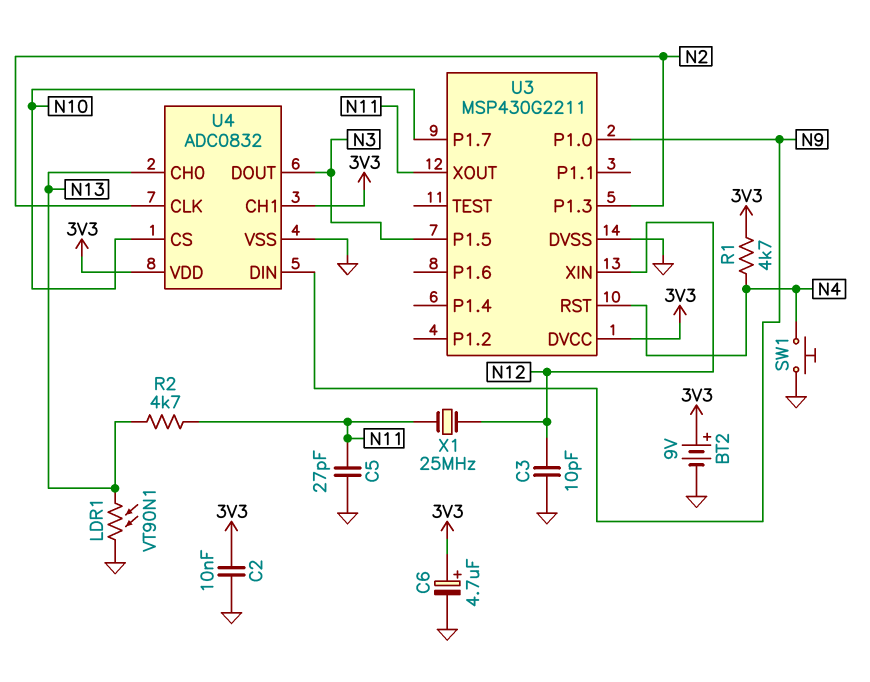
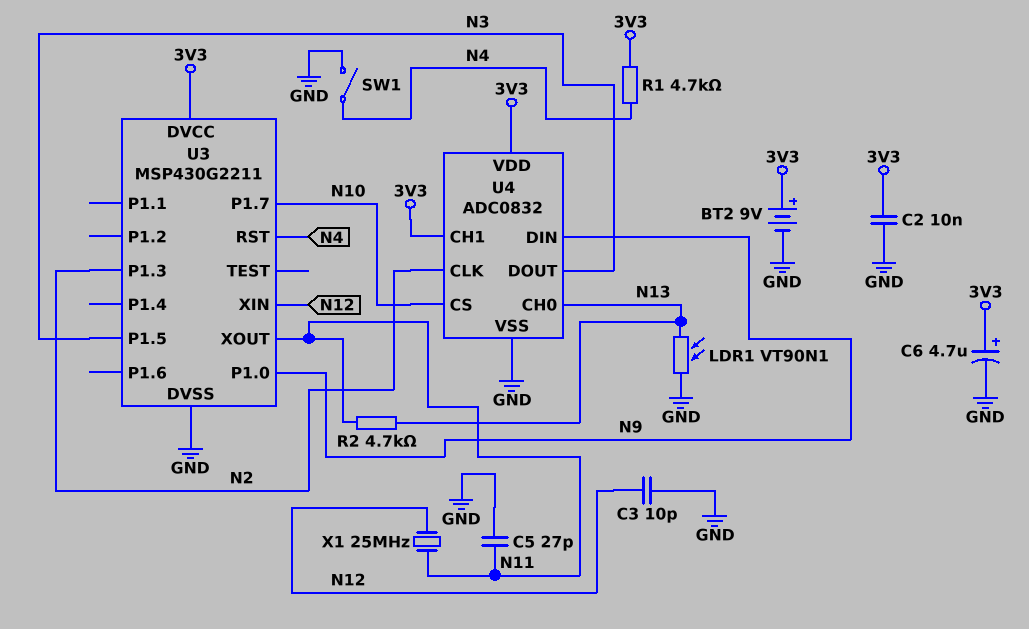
SW1: button (GND, N4) -> switch (GND, N4)

